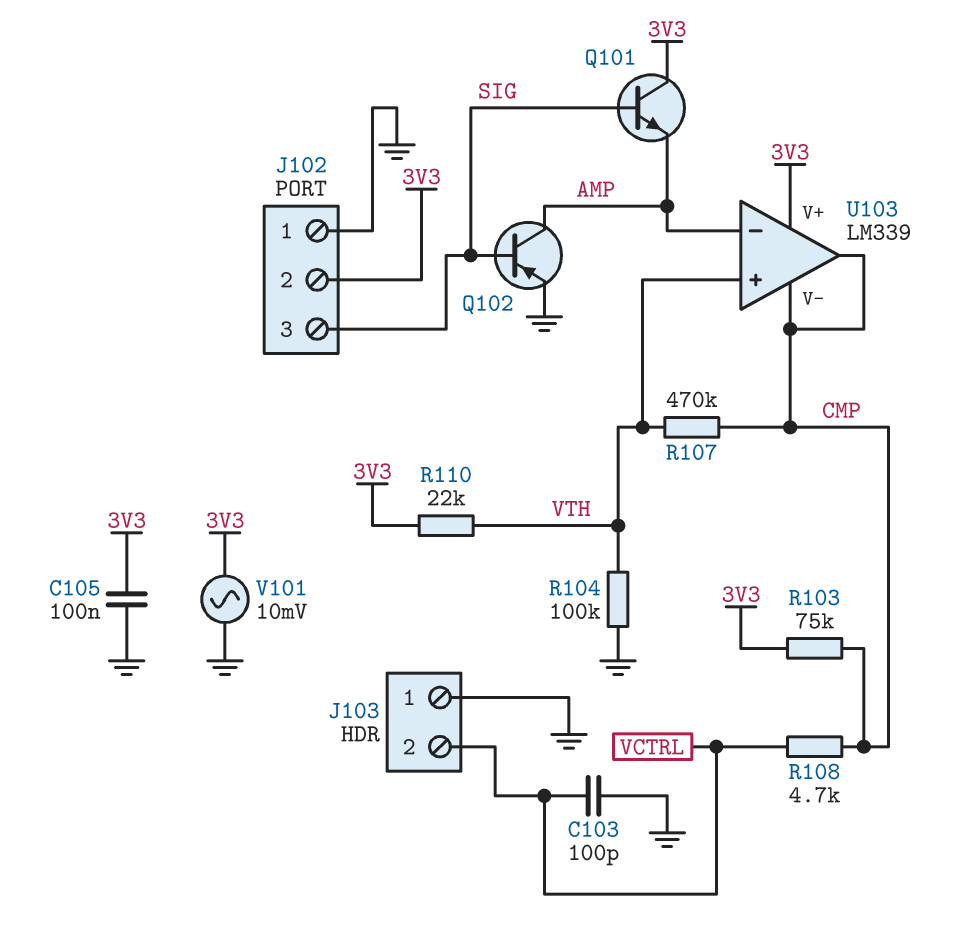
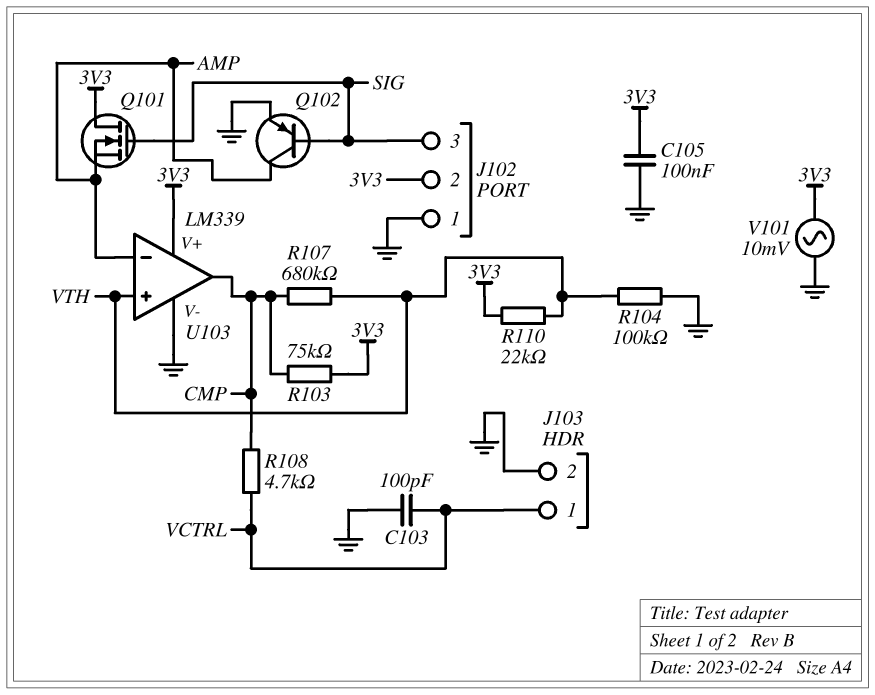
J103 pin 1: GND -> VCTRL
J103 pin 2: VCTRL -> GND
Q101: NPN (B SIG, C 3V3, E AMP) -> NMOS (G SIG, D 3V3, S AMP)
R107: 470k (CMP, VTH) -> 680k (CMP, VTH)
U103 pin V-: CMP -> GND

